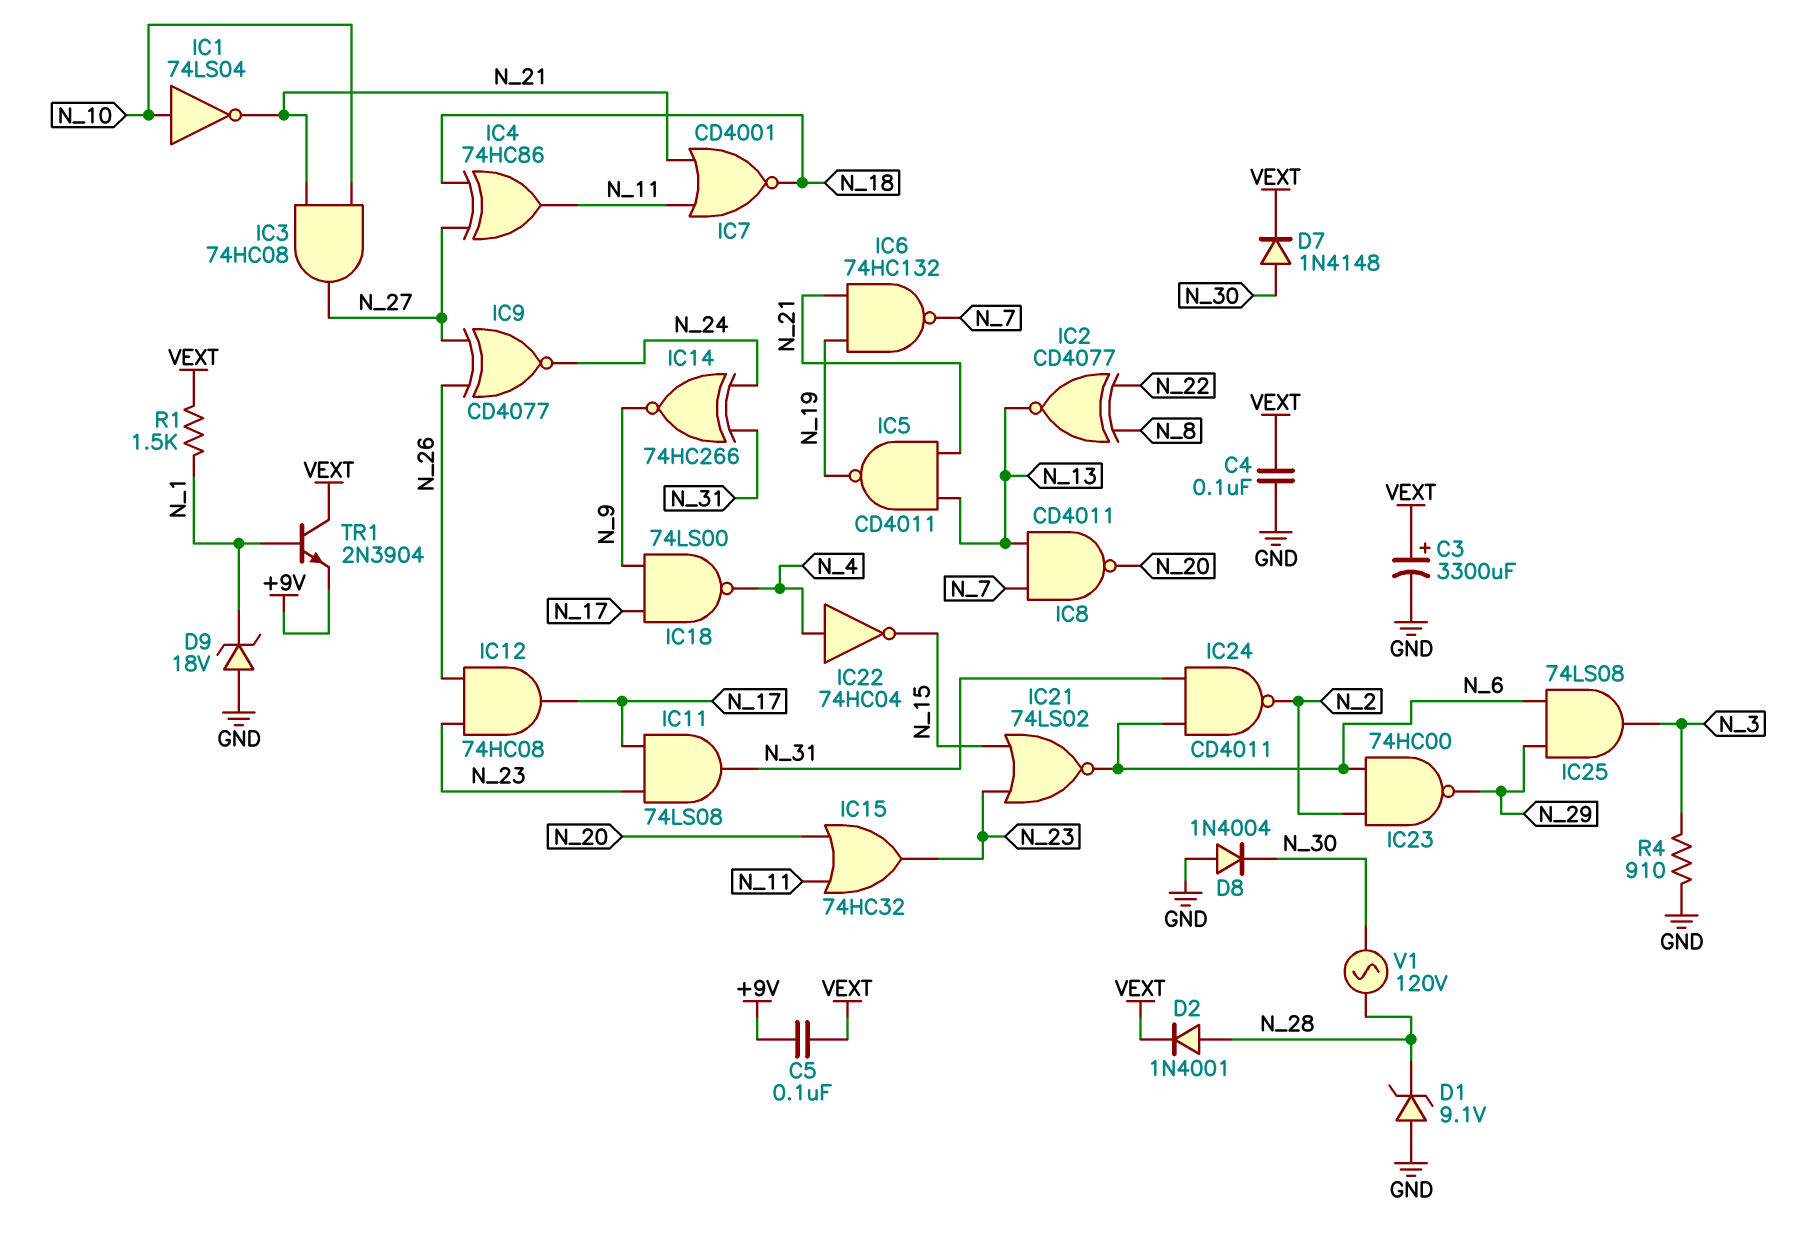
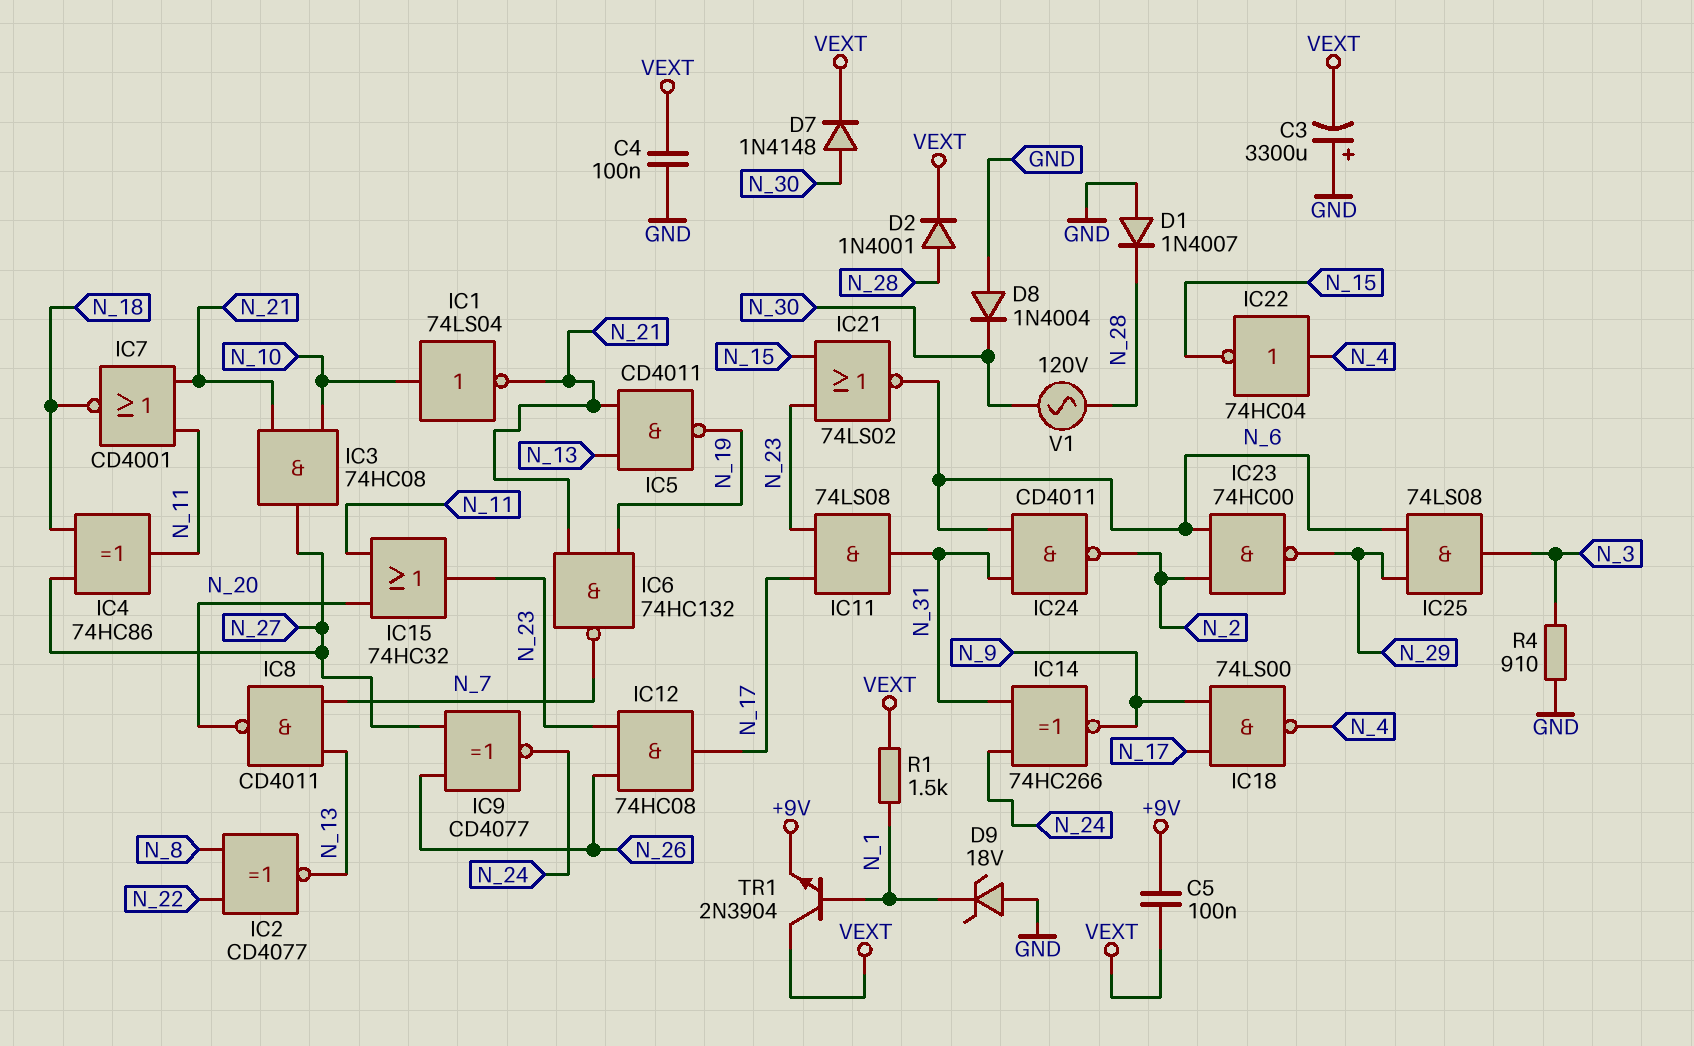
C3: 3300uF (plus VEXT, minus GND) -> 3300uF (plus GND, minus VEXT)
D1: zener 9.1V (A GND, K N_28) -> diode 1N4007 (A GND, K N_28)

